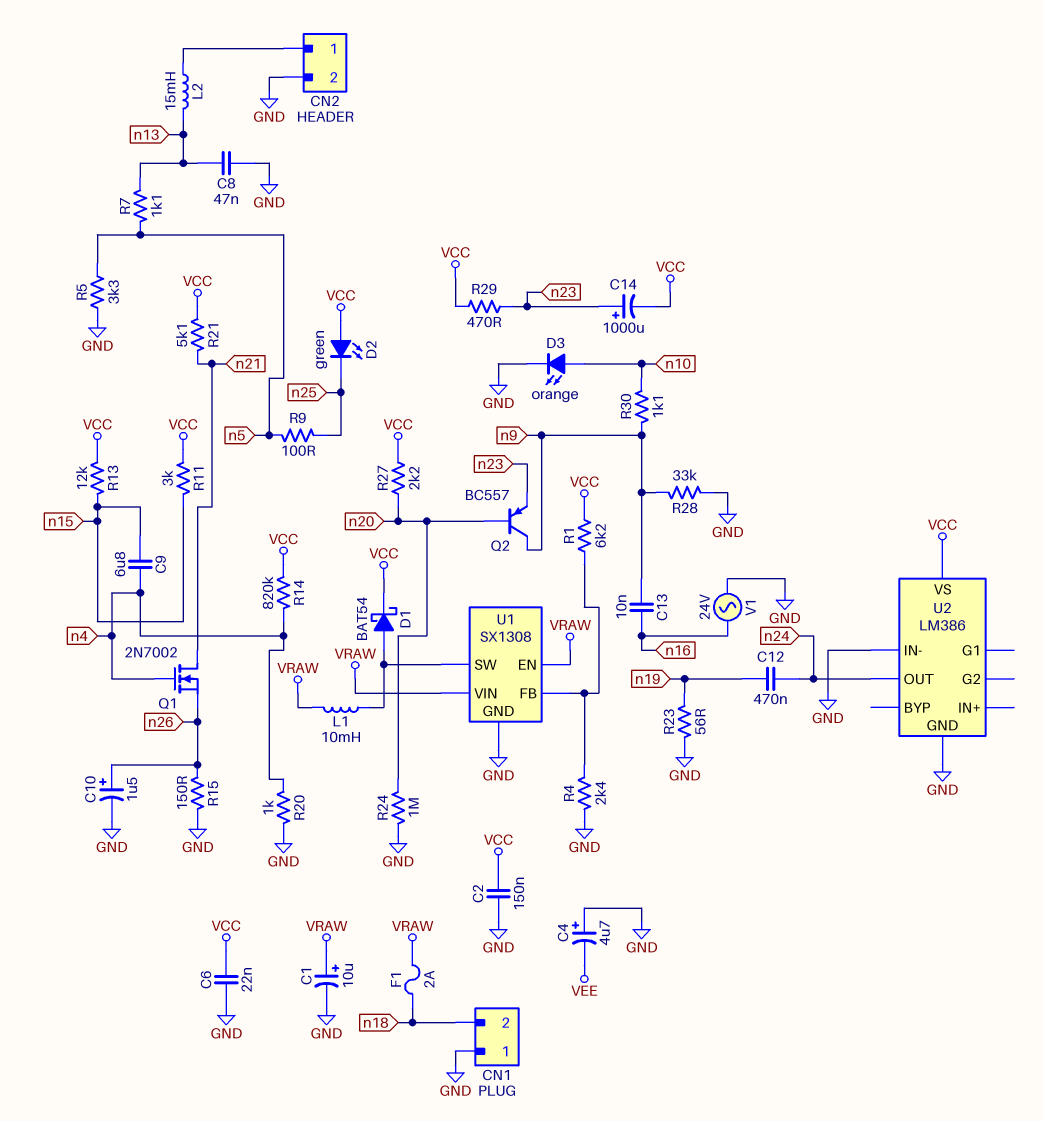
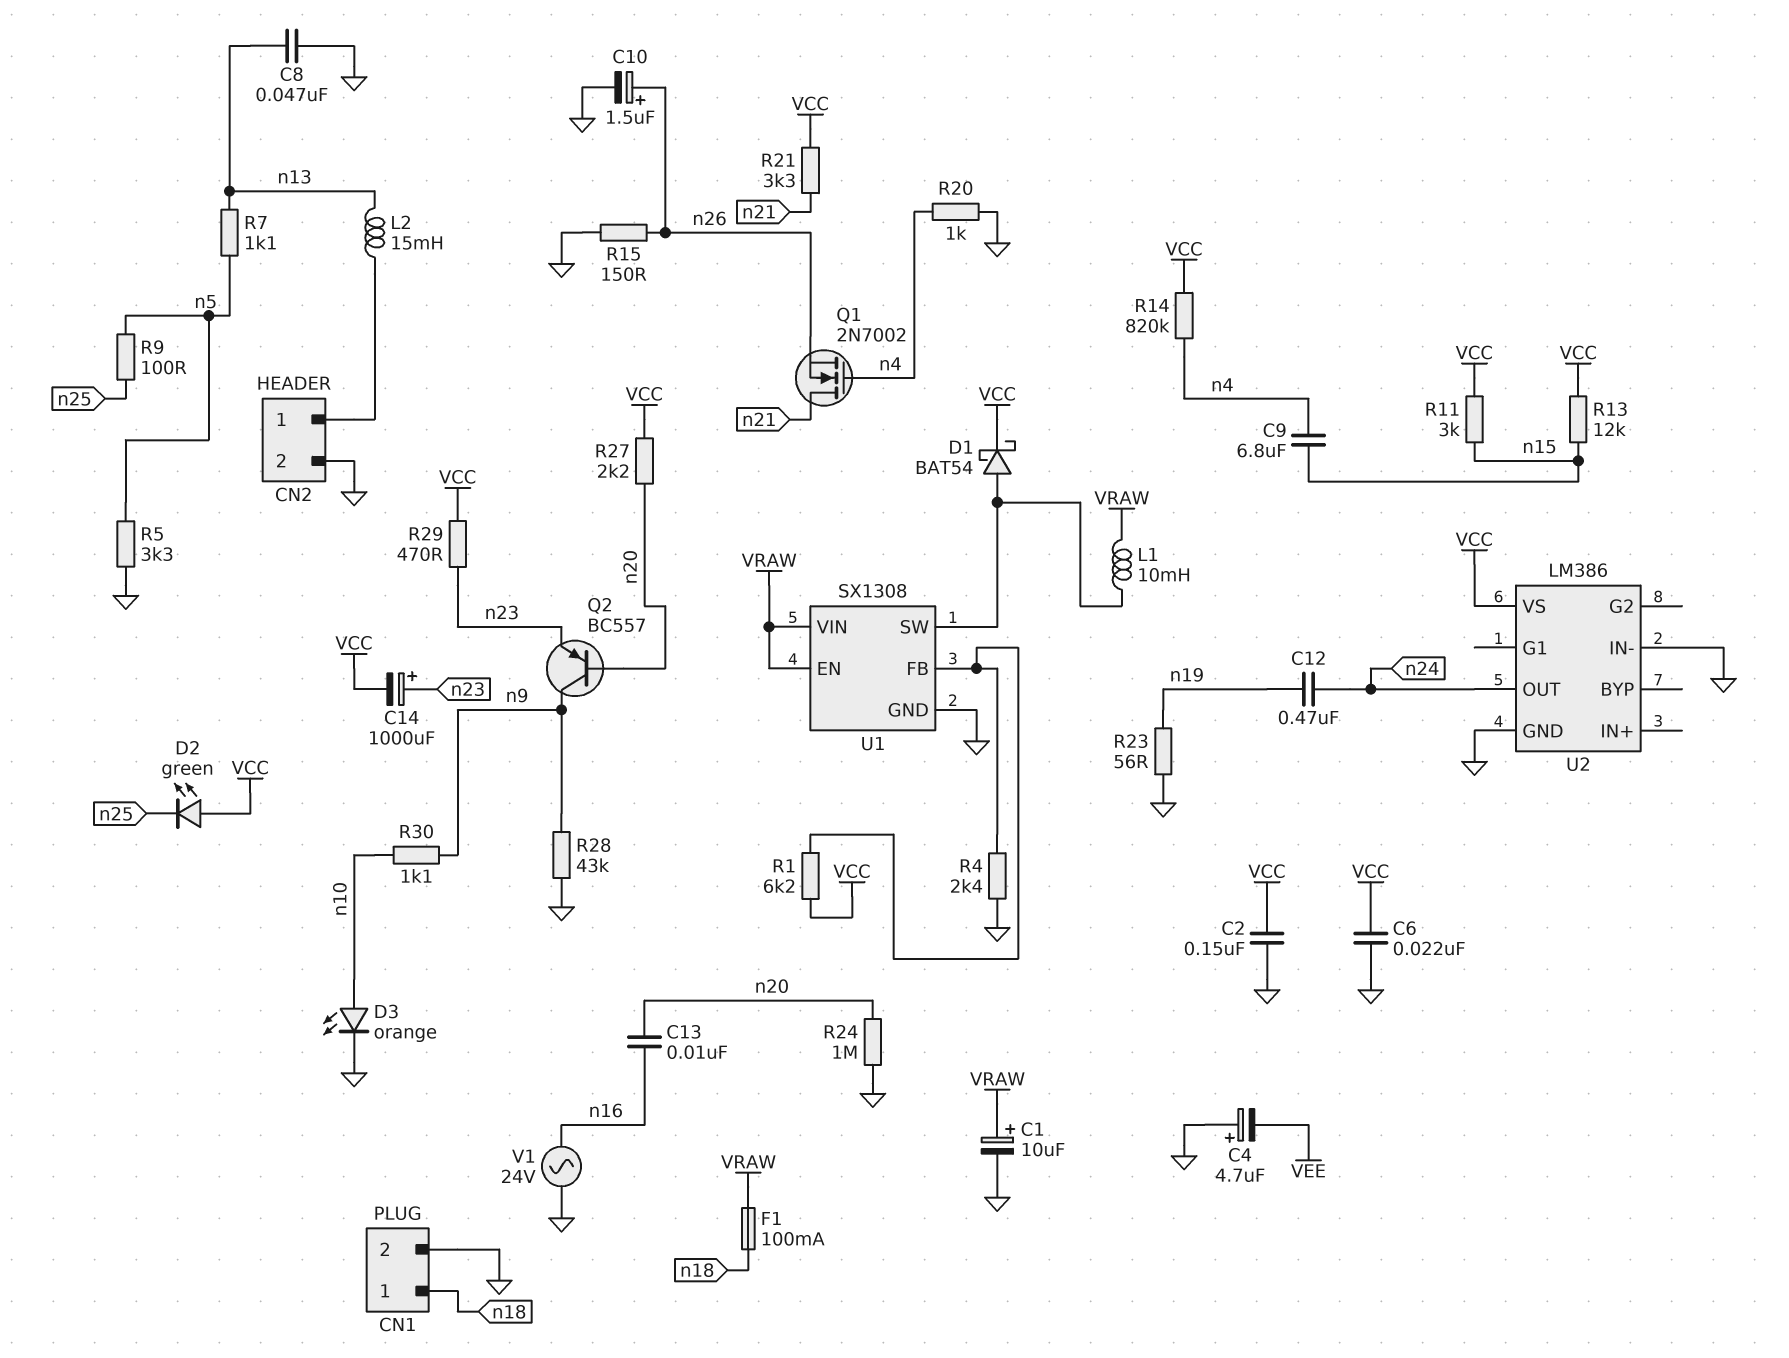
C13: 10nF (n9, n16) -> 10nF (n16, n20)
CN1 pin 1: GND -> n18
CN1 pin 2: n18 -> GND
F1: 2A (VRAW, n18) -> 100mA (VRAW, n18)
R21: 5.1k (VCC, n21) -> 3.3k (VCC, n21)
R28: 33k (GND, n9) -> 43k (GND, n9)

